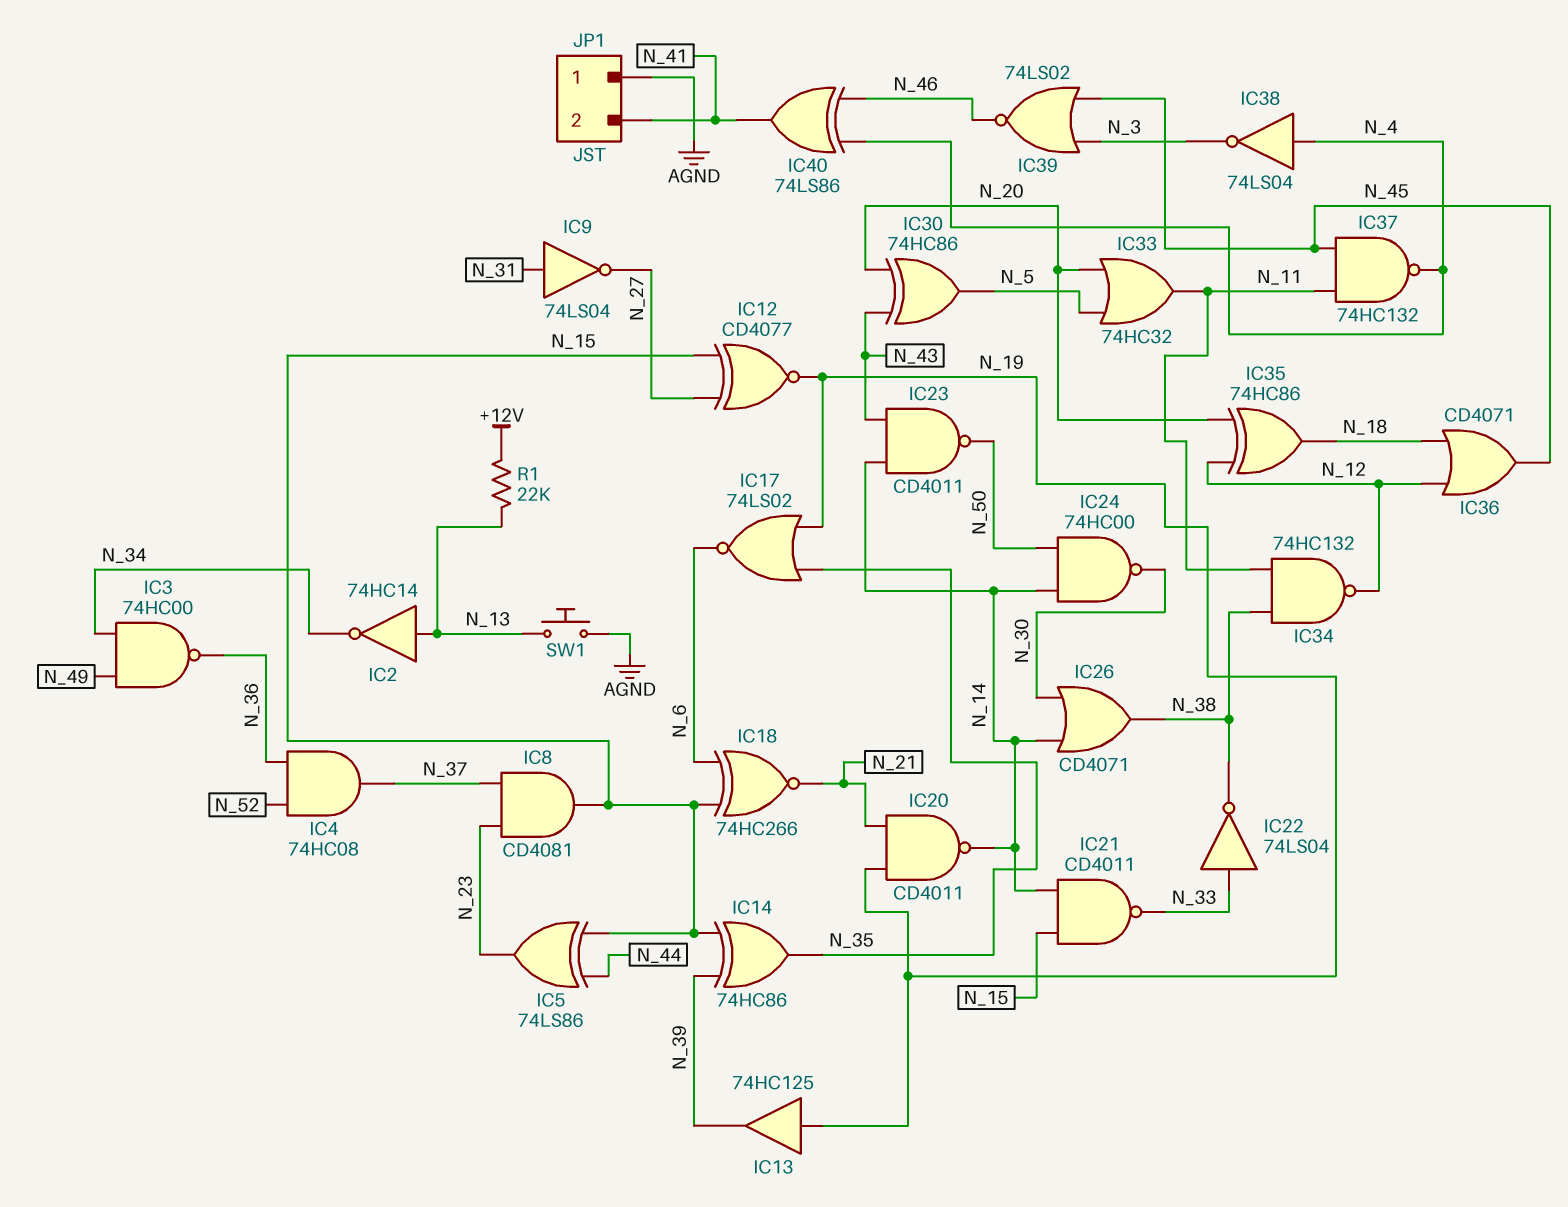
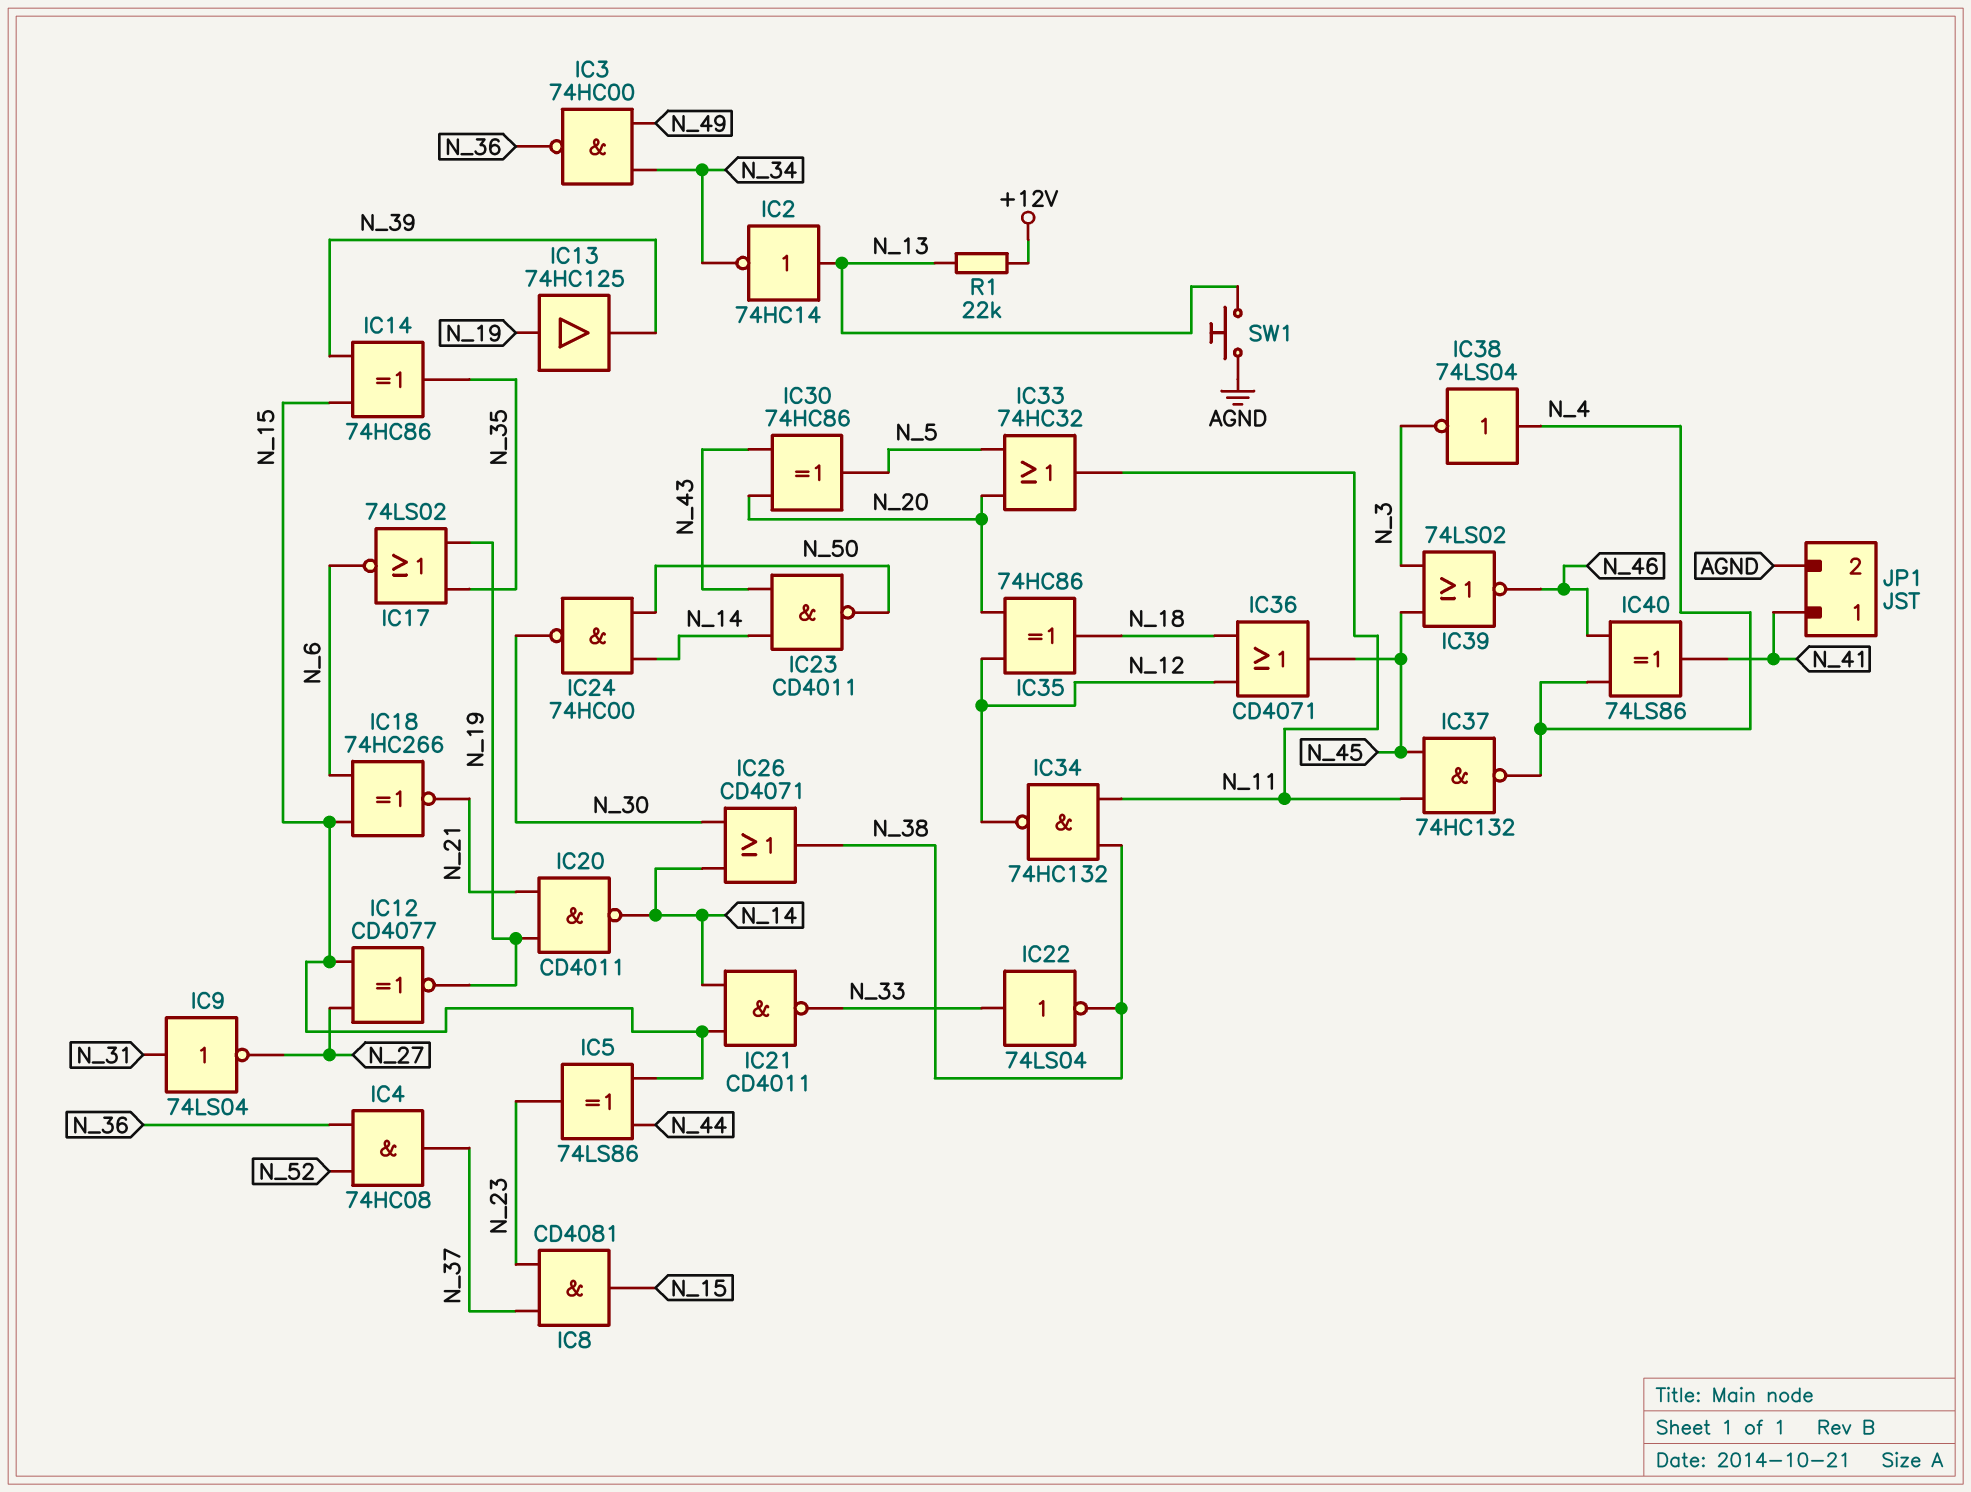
JP1 pin 1: AGND -> N_41
JP1 pin 2: N_41 -> AGND

